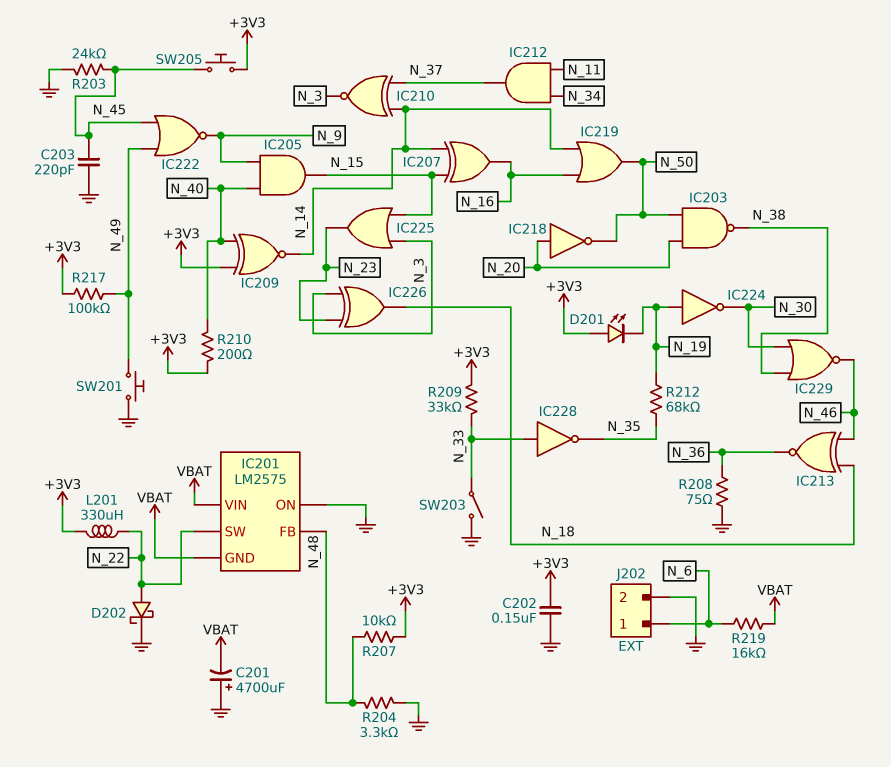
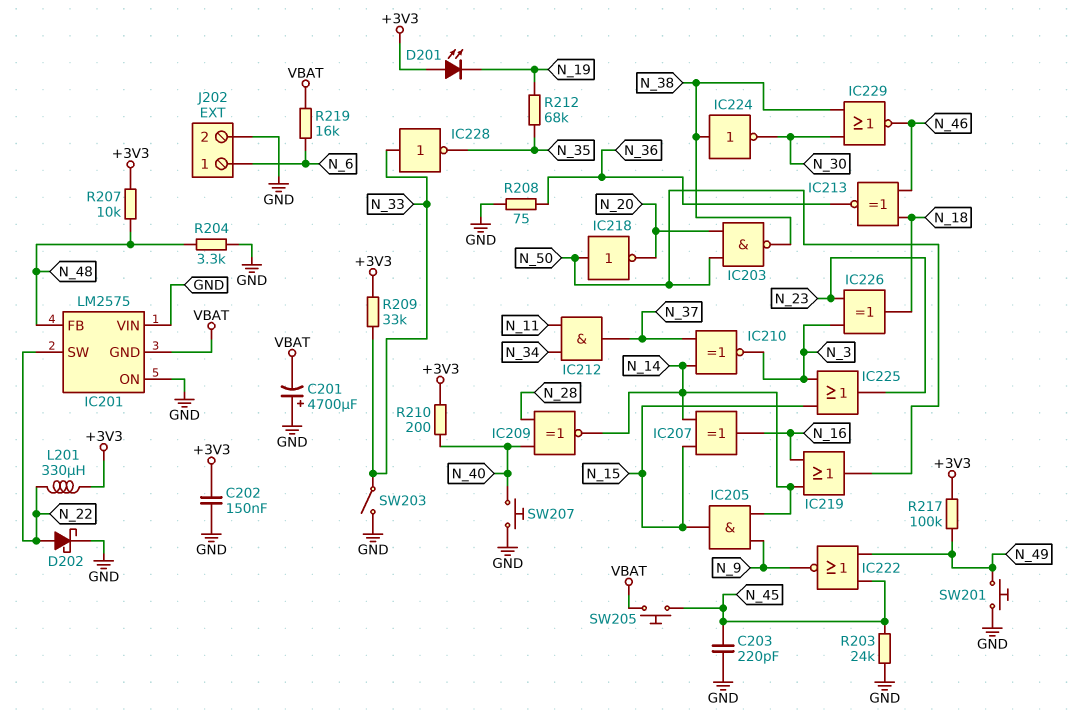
IC201 pin VIN: VBAT -> GND
IC205: AND (in N_9, in N_40, out N_15) -> AND (in N_9, in N_14, out N_15)
IC209: XNOR (in +3V3, in N_40, out N_14) -> XNOR (in N_28, in N_40, out N_14)
IC218: NOT (in N_20, out N_50) -> NOT (in N_50, out N_20)
IC224: NOT (in N_19, out N_30) -> NOT (in N_38, out N_30)
SW205: button (+3V3, N_45) -> button (N_45, VBAT)
SW207: none -> button (GND, N_40)

